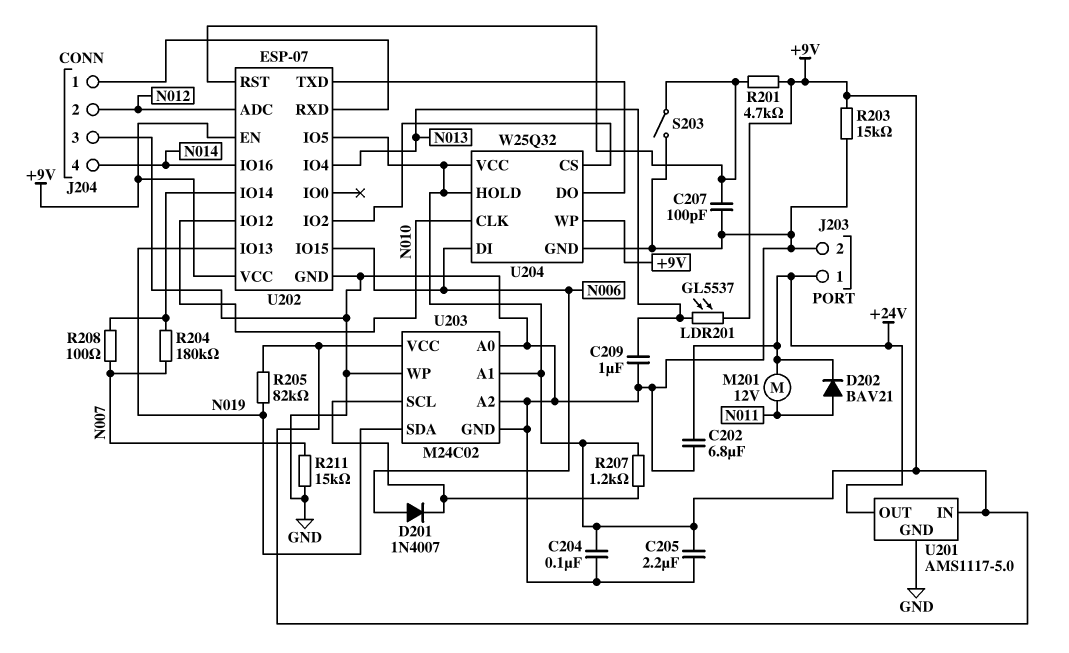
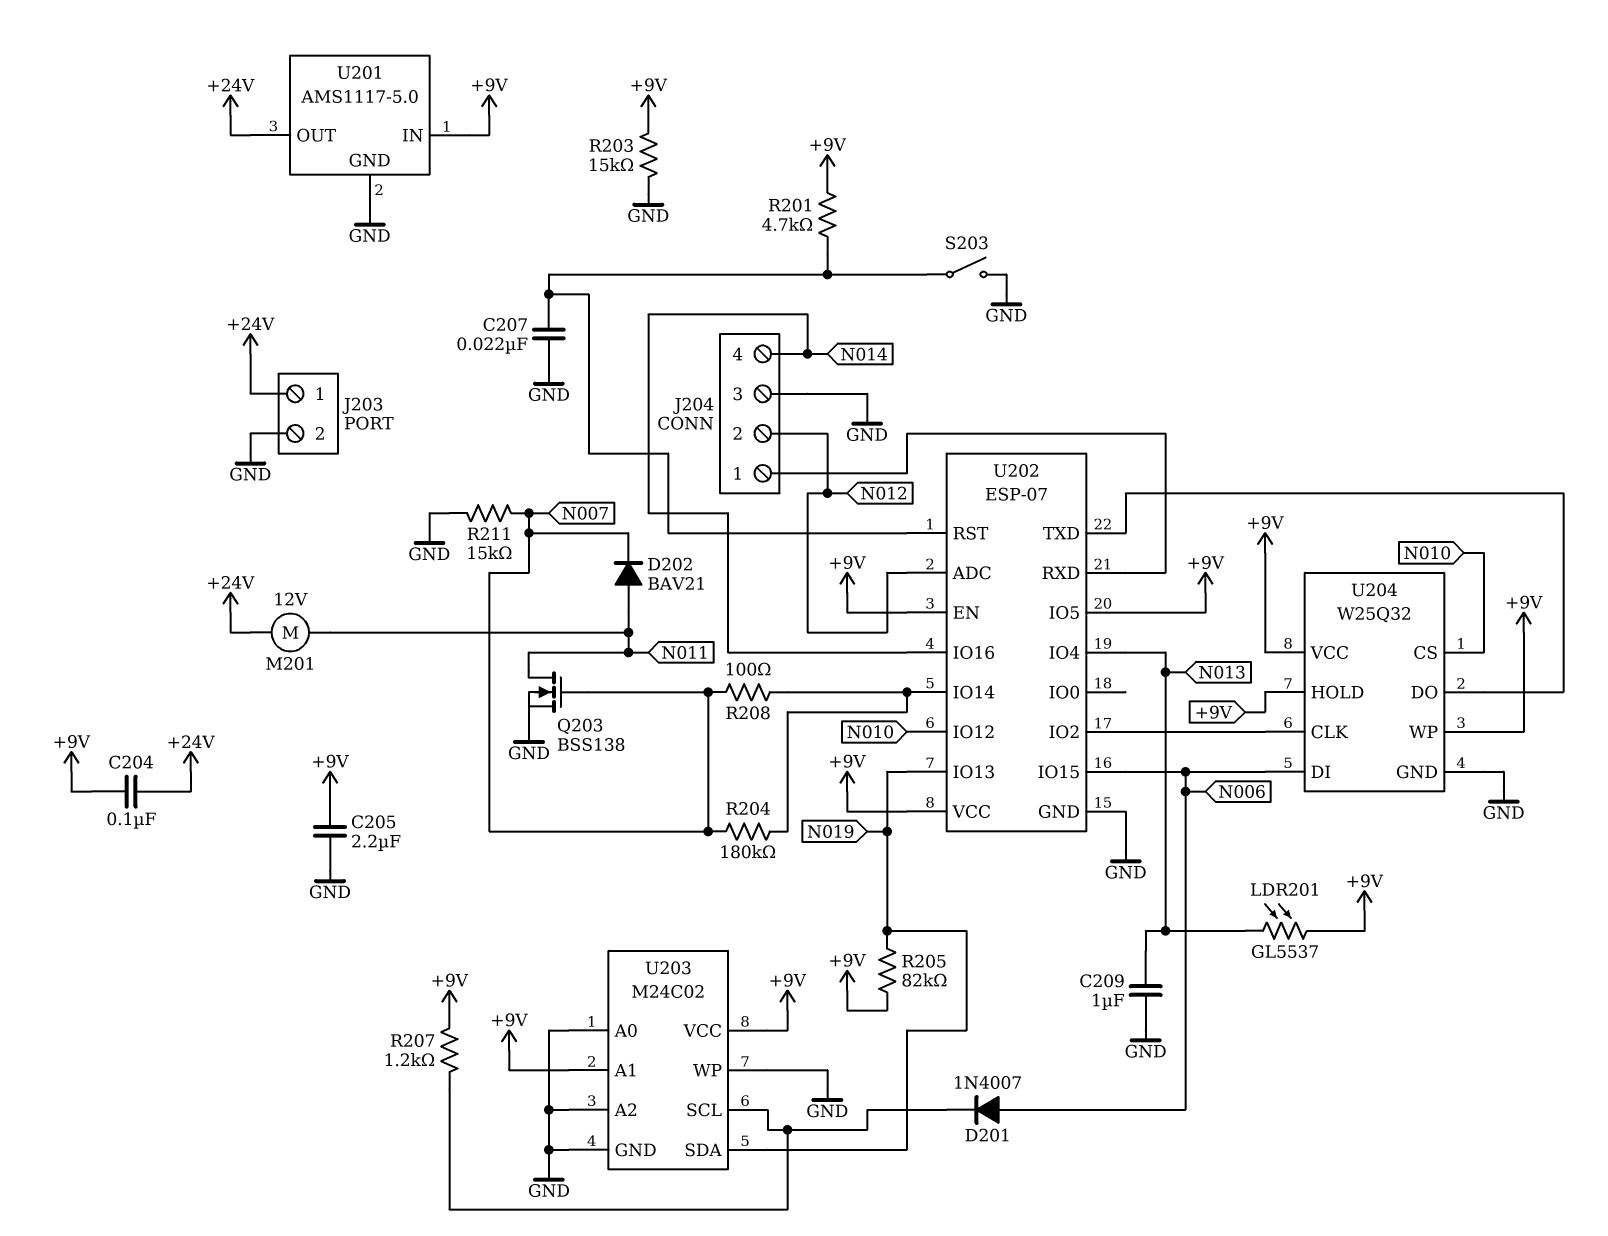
C202: 6.8uF (+24V, GND) -> none
C204: 100nF (+9V, GND) -> 100nF (+9V, +24V)
C207: 100pF (GND, U202/RST) -> 22nF (GND, U202/RST)
D202: diode BAV21 (A N011, K +24V) -> diode BAV21 (A N011, K N007)
Q203: none -> NMOS BSS138 (G N007, D N011, S GND)
U204 pin CLK: N010 -> U202/IO2
U204 pin CS: U202/IO2 -> N010

